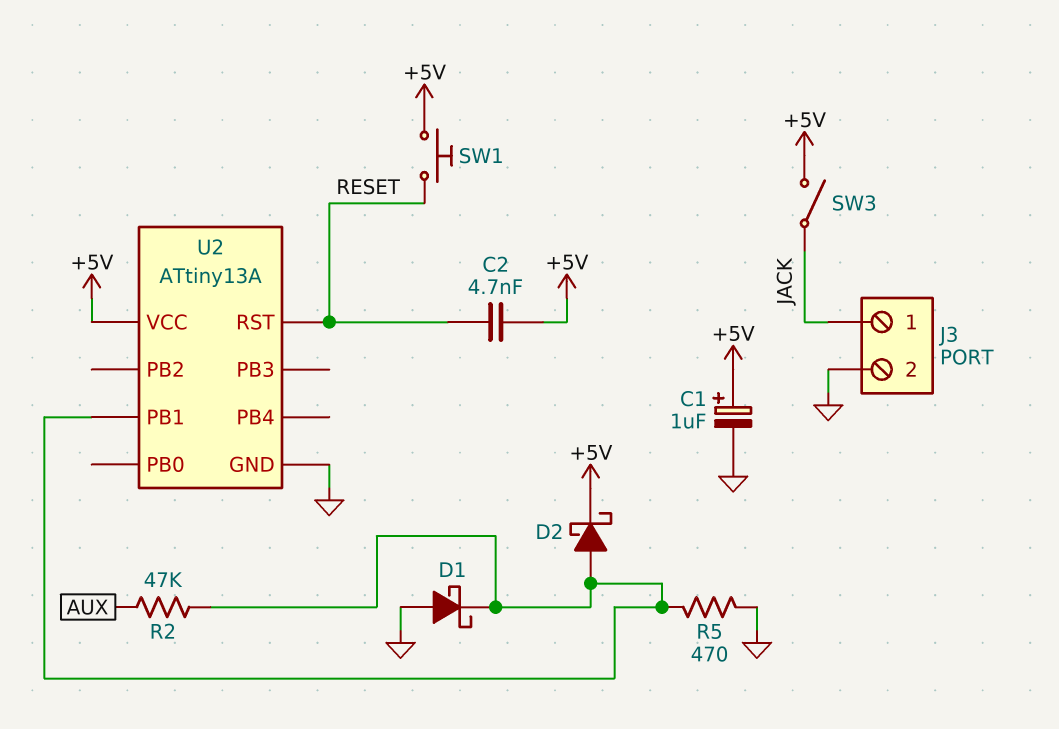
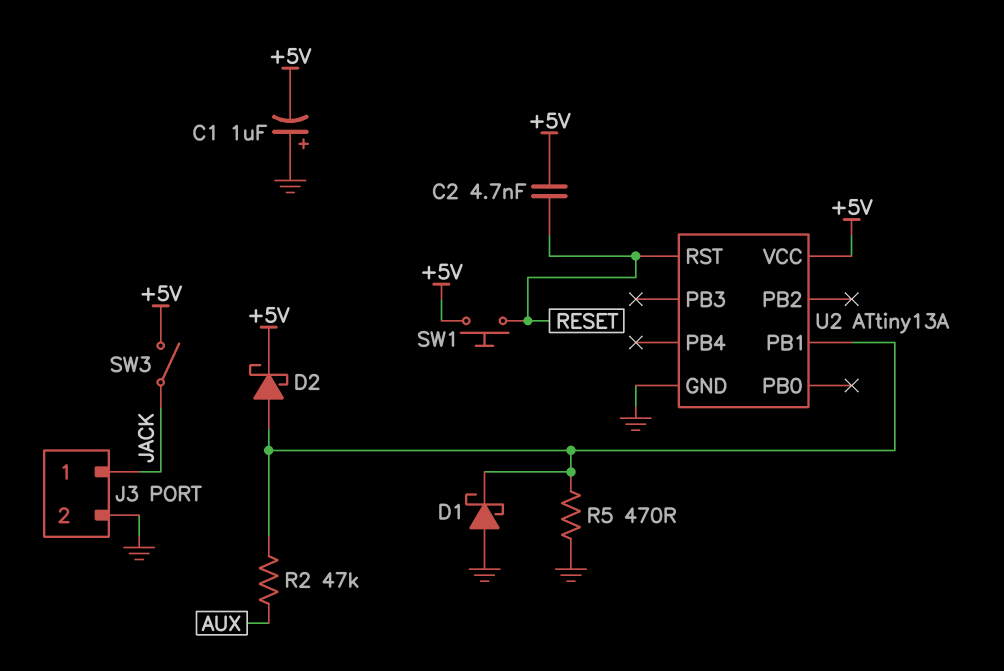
C1: 1uF (plus +5V, minus GND) -> 1uF (plus GND, minus +5V)

